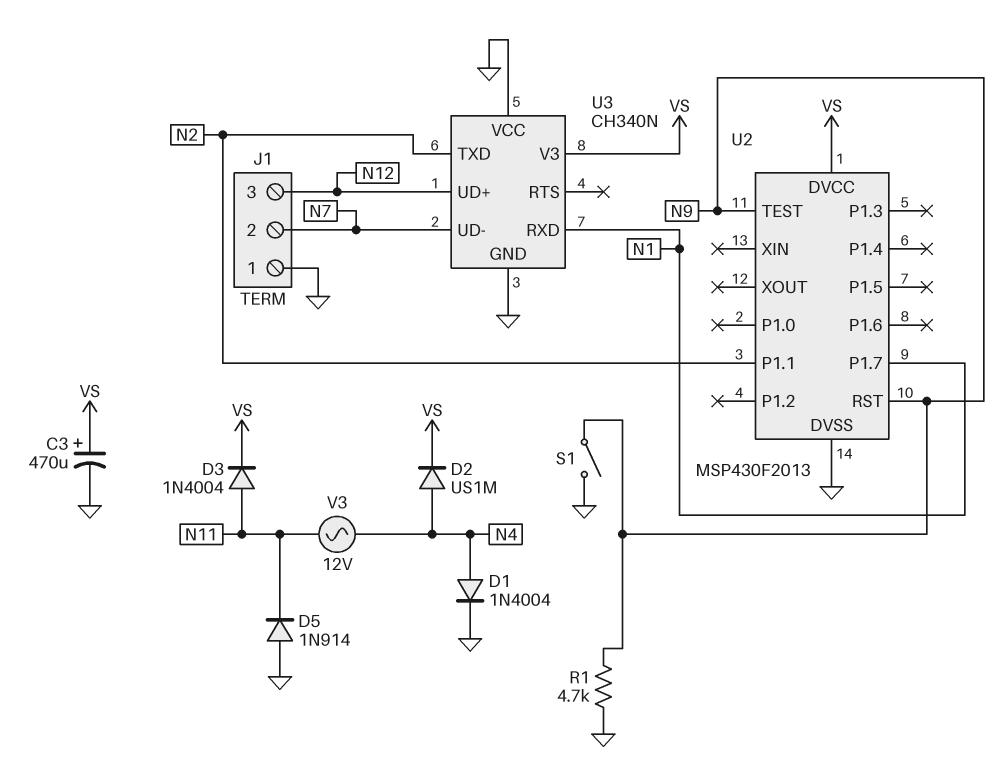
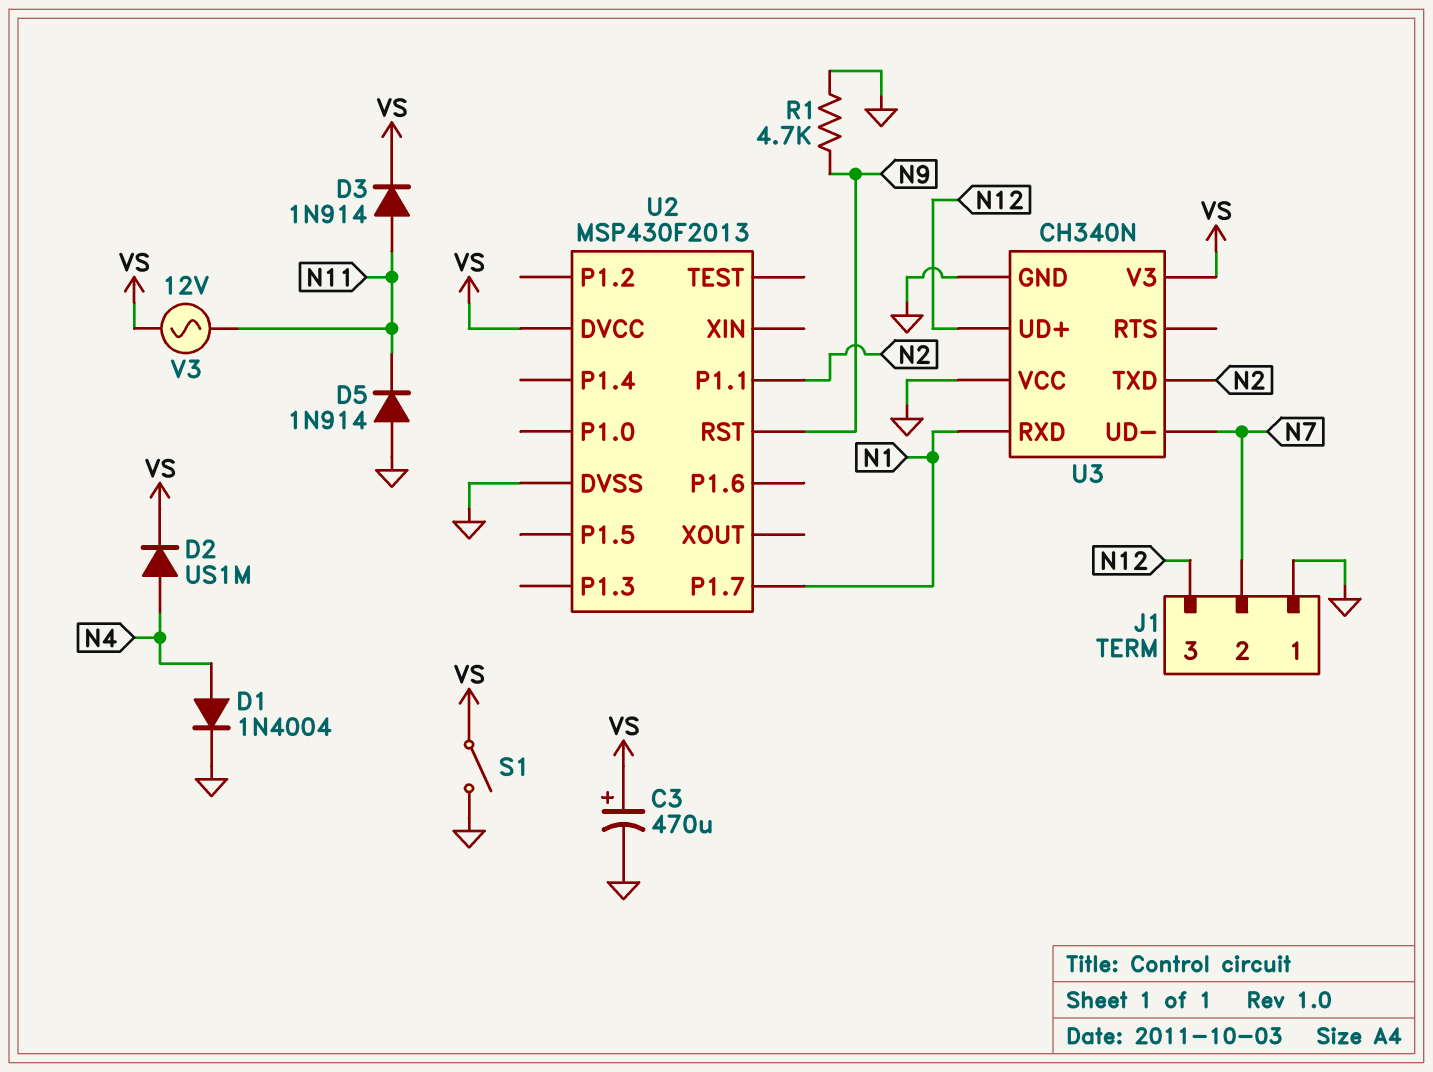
D3: diode 1N4004 (A N11, K VS) -> diode 1N914 (A N11, K VS)
S1: switch (GND, N9) -> switch (GND, VS)
U2 pin TEST: N9 -> none
V3: AC 12V (N4, N11) -> AC 12V (N11, VS)

